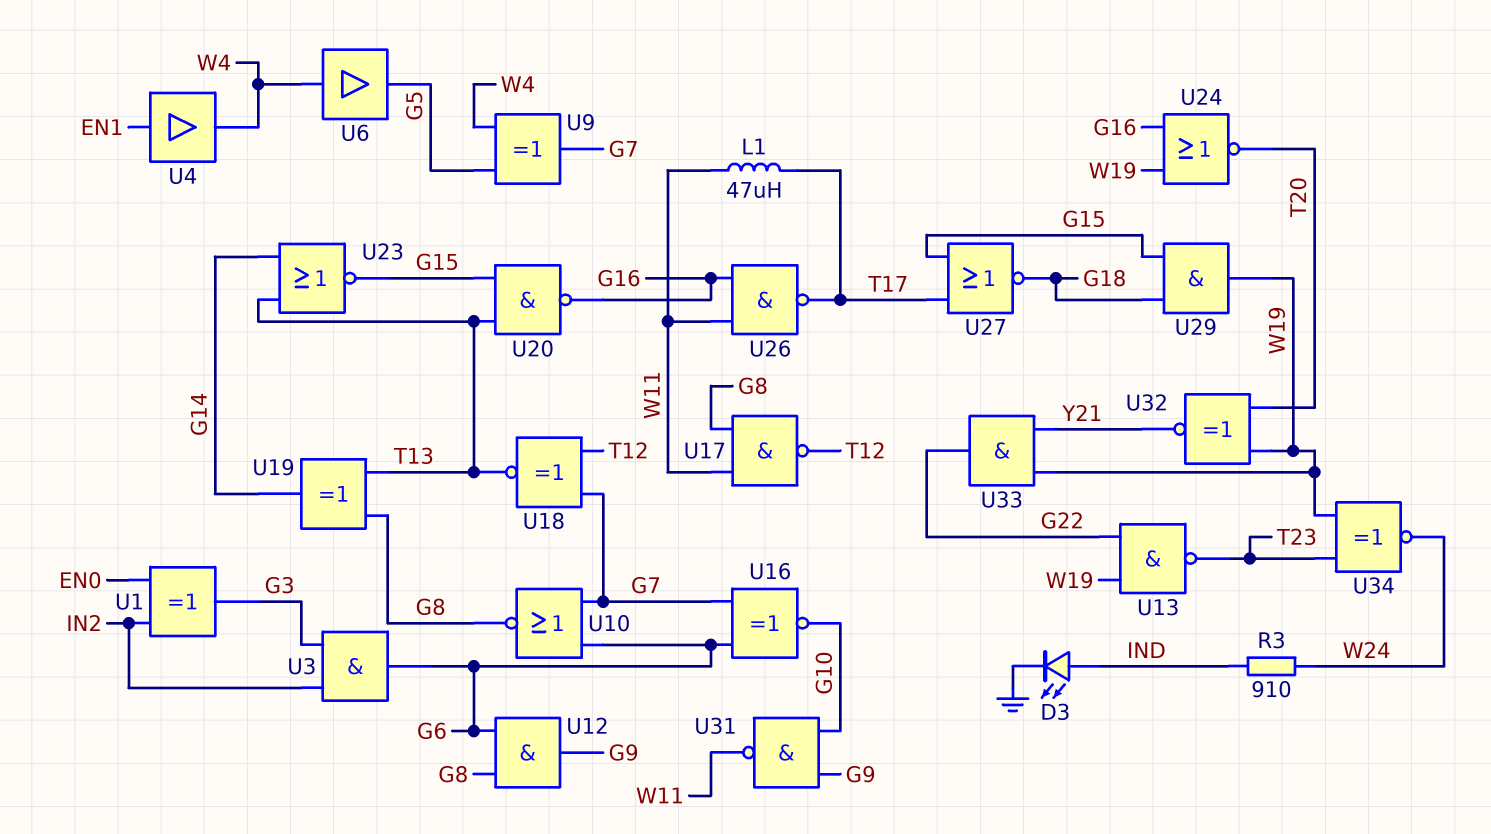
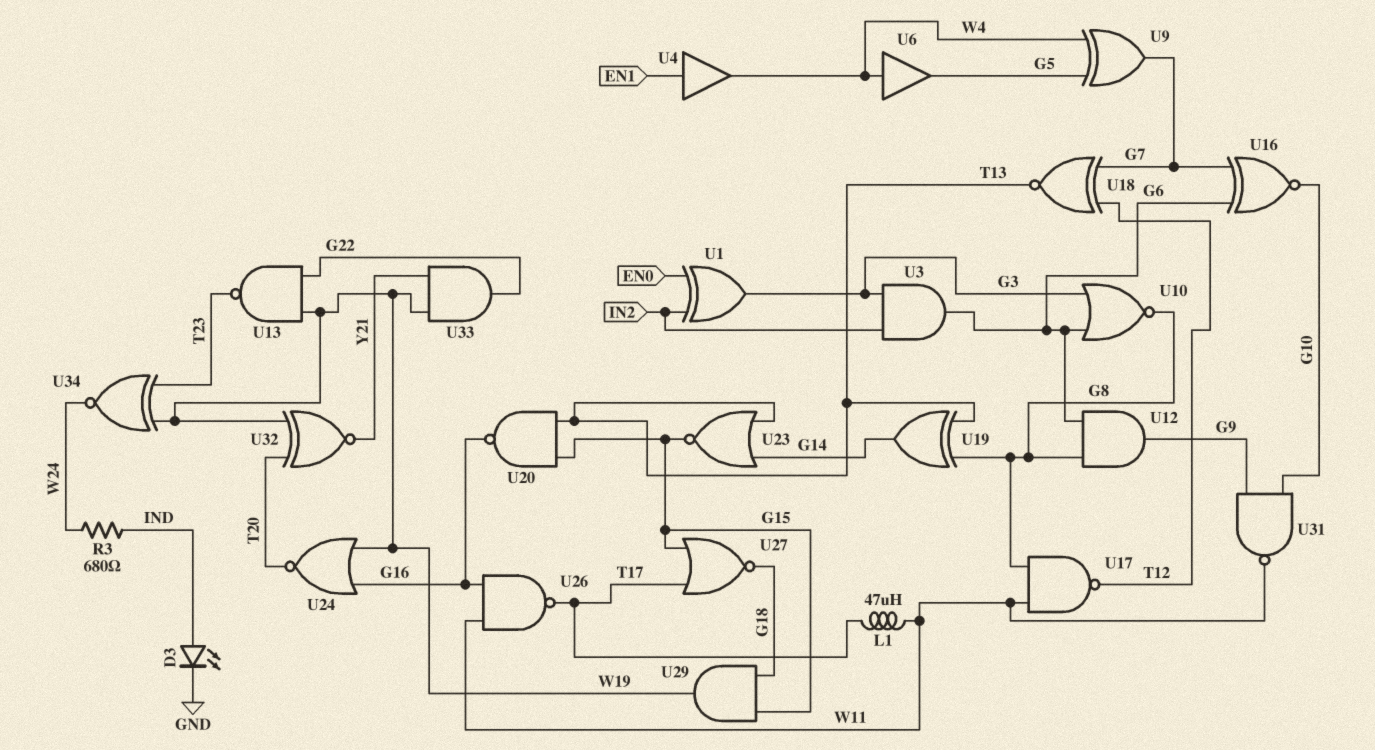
R3: 910 (IND, W24) -> 680 (IND, W24)
U10: NOR (in G6, in G7, out G8) -> NOR (in G3, in G6, out G8)

